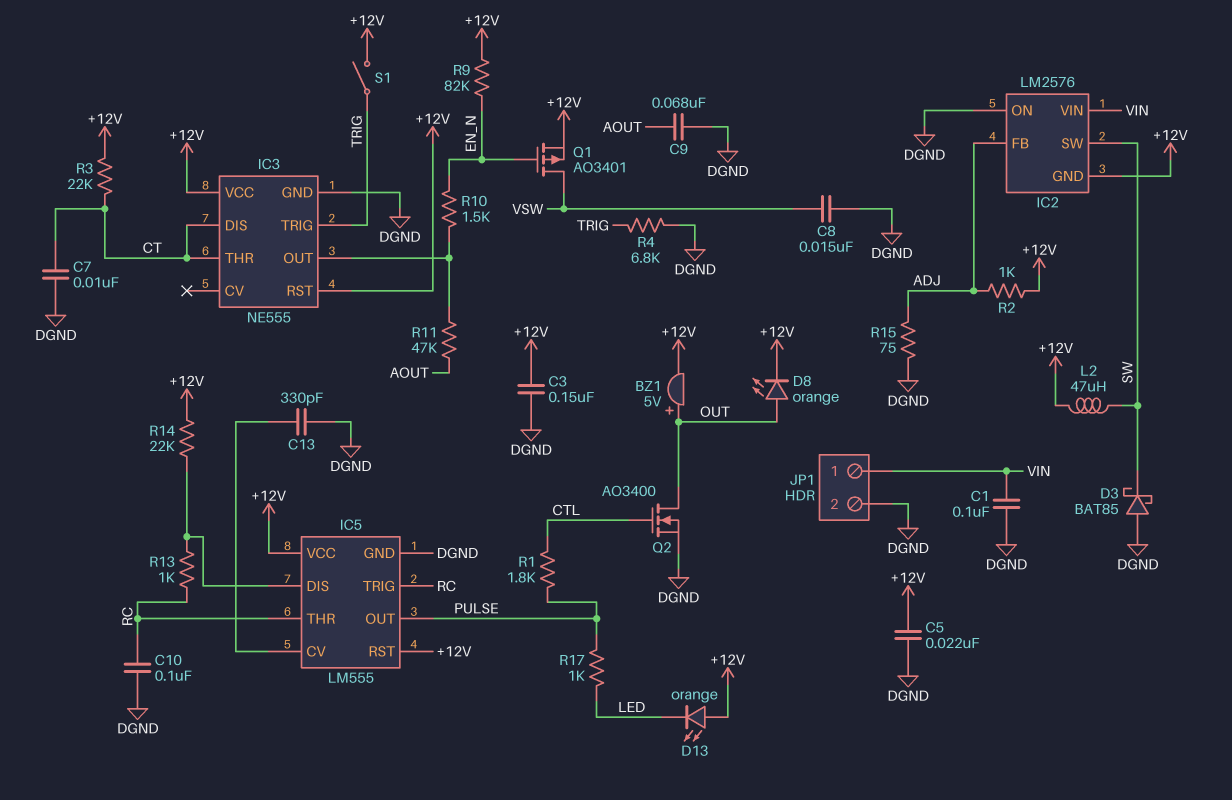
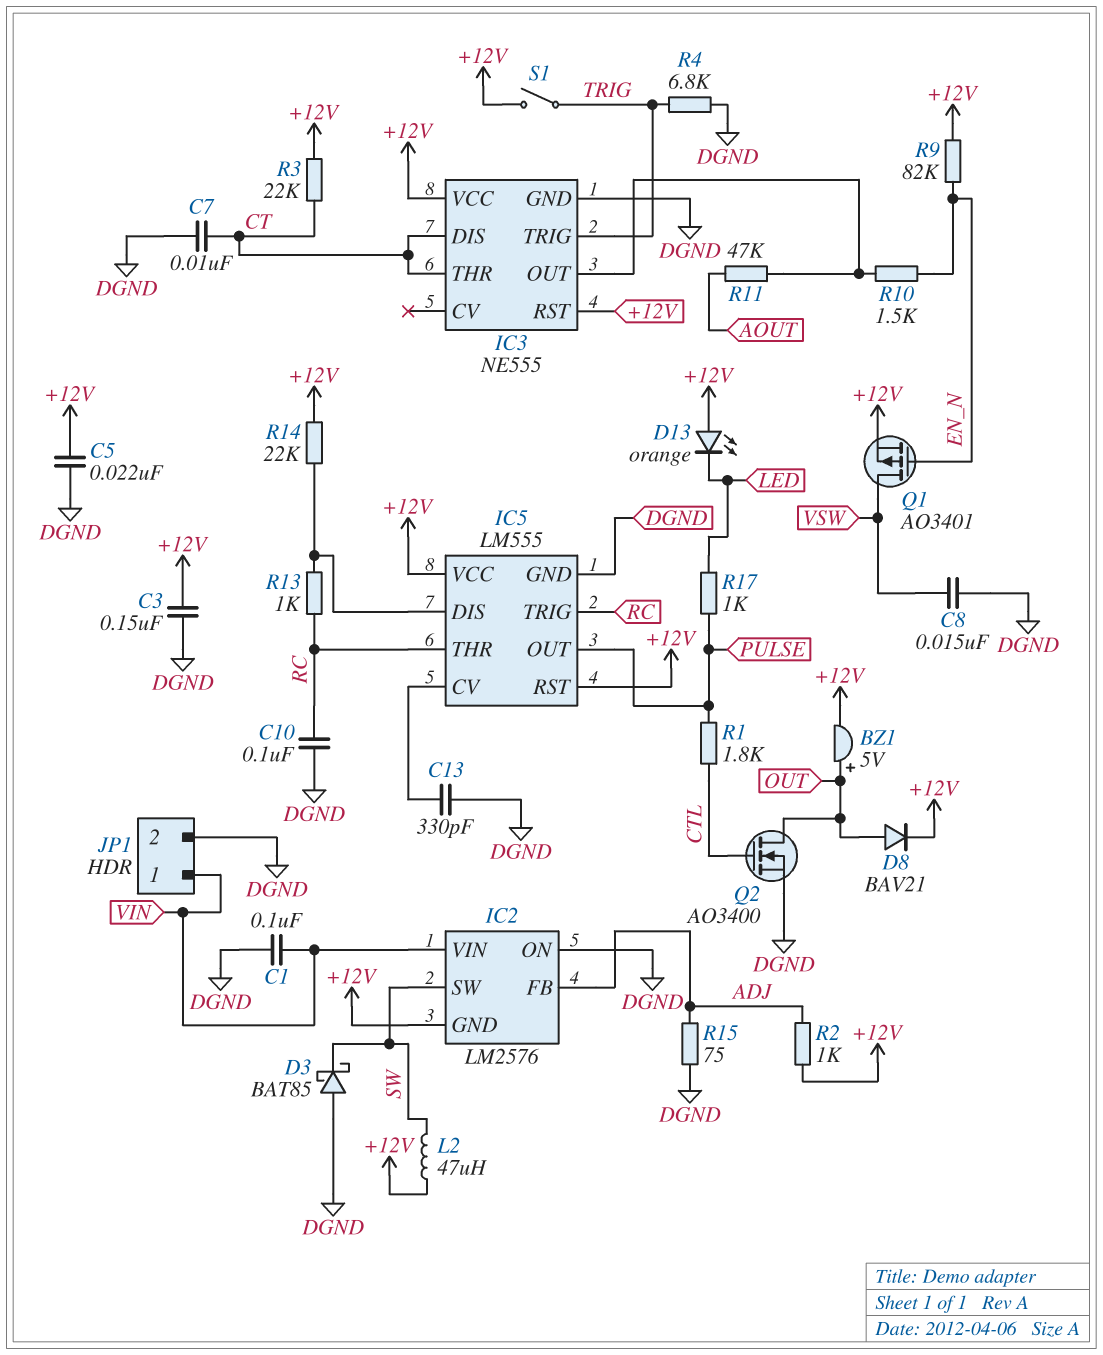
C9: 68nF (AOUT, DGND) -> none
D8: LED orange (A OUT, K +12V) -> diode BAV21 (A OUT, K +12V)

